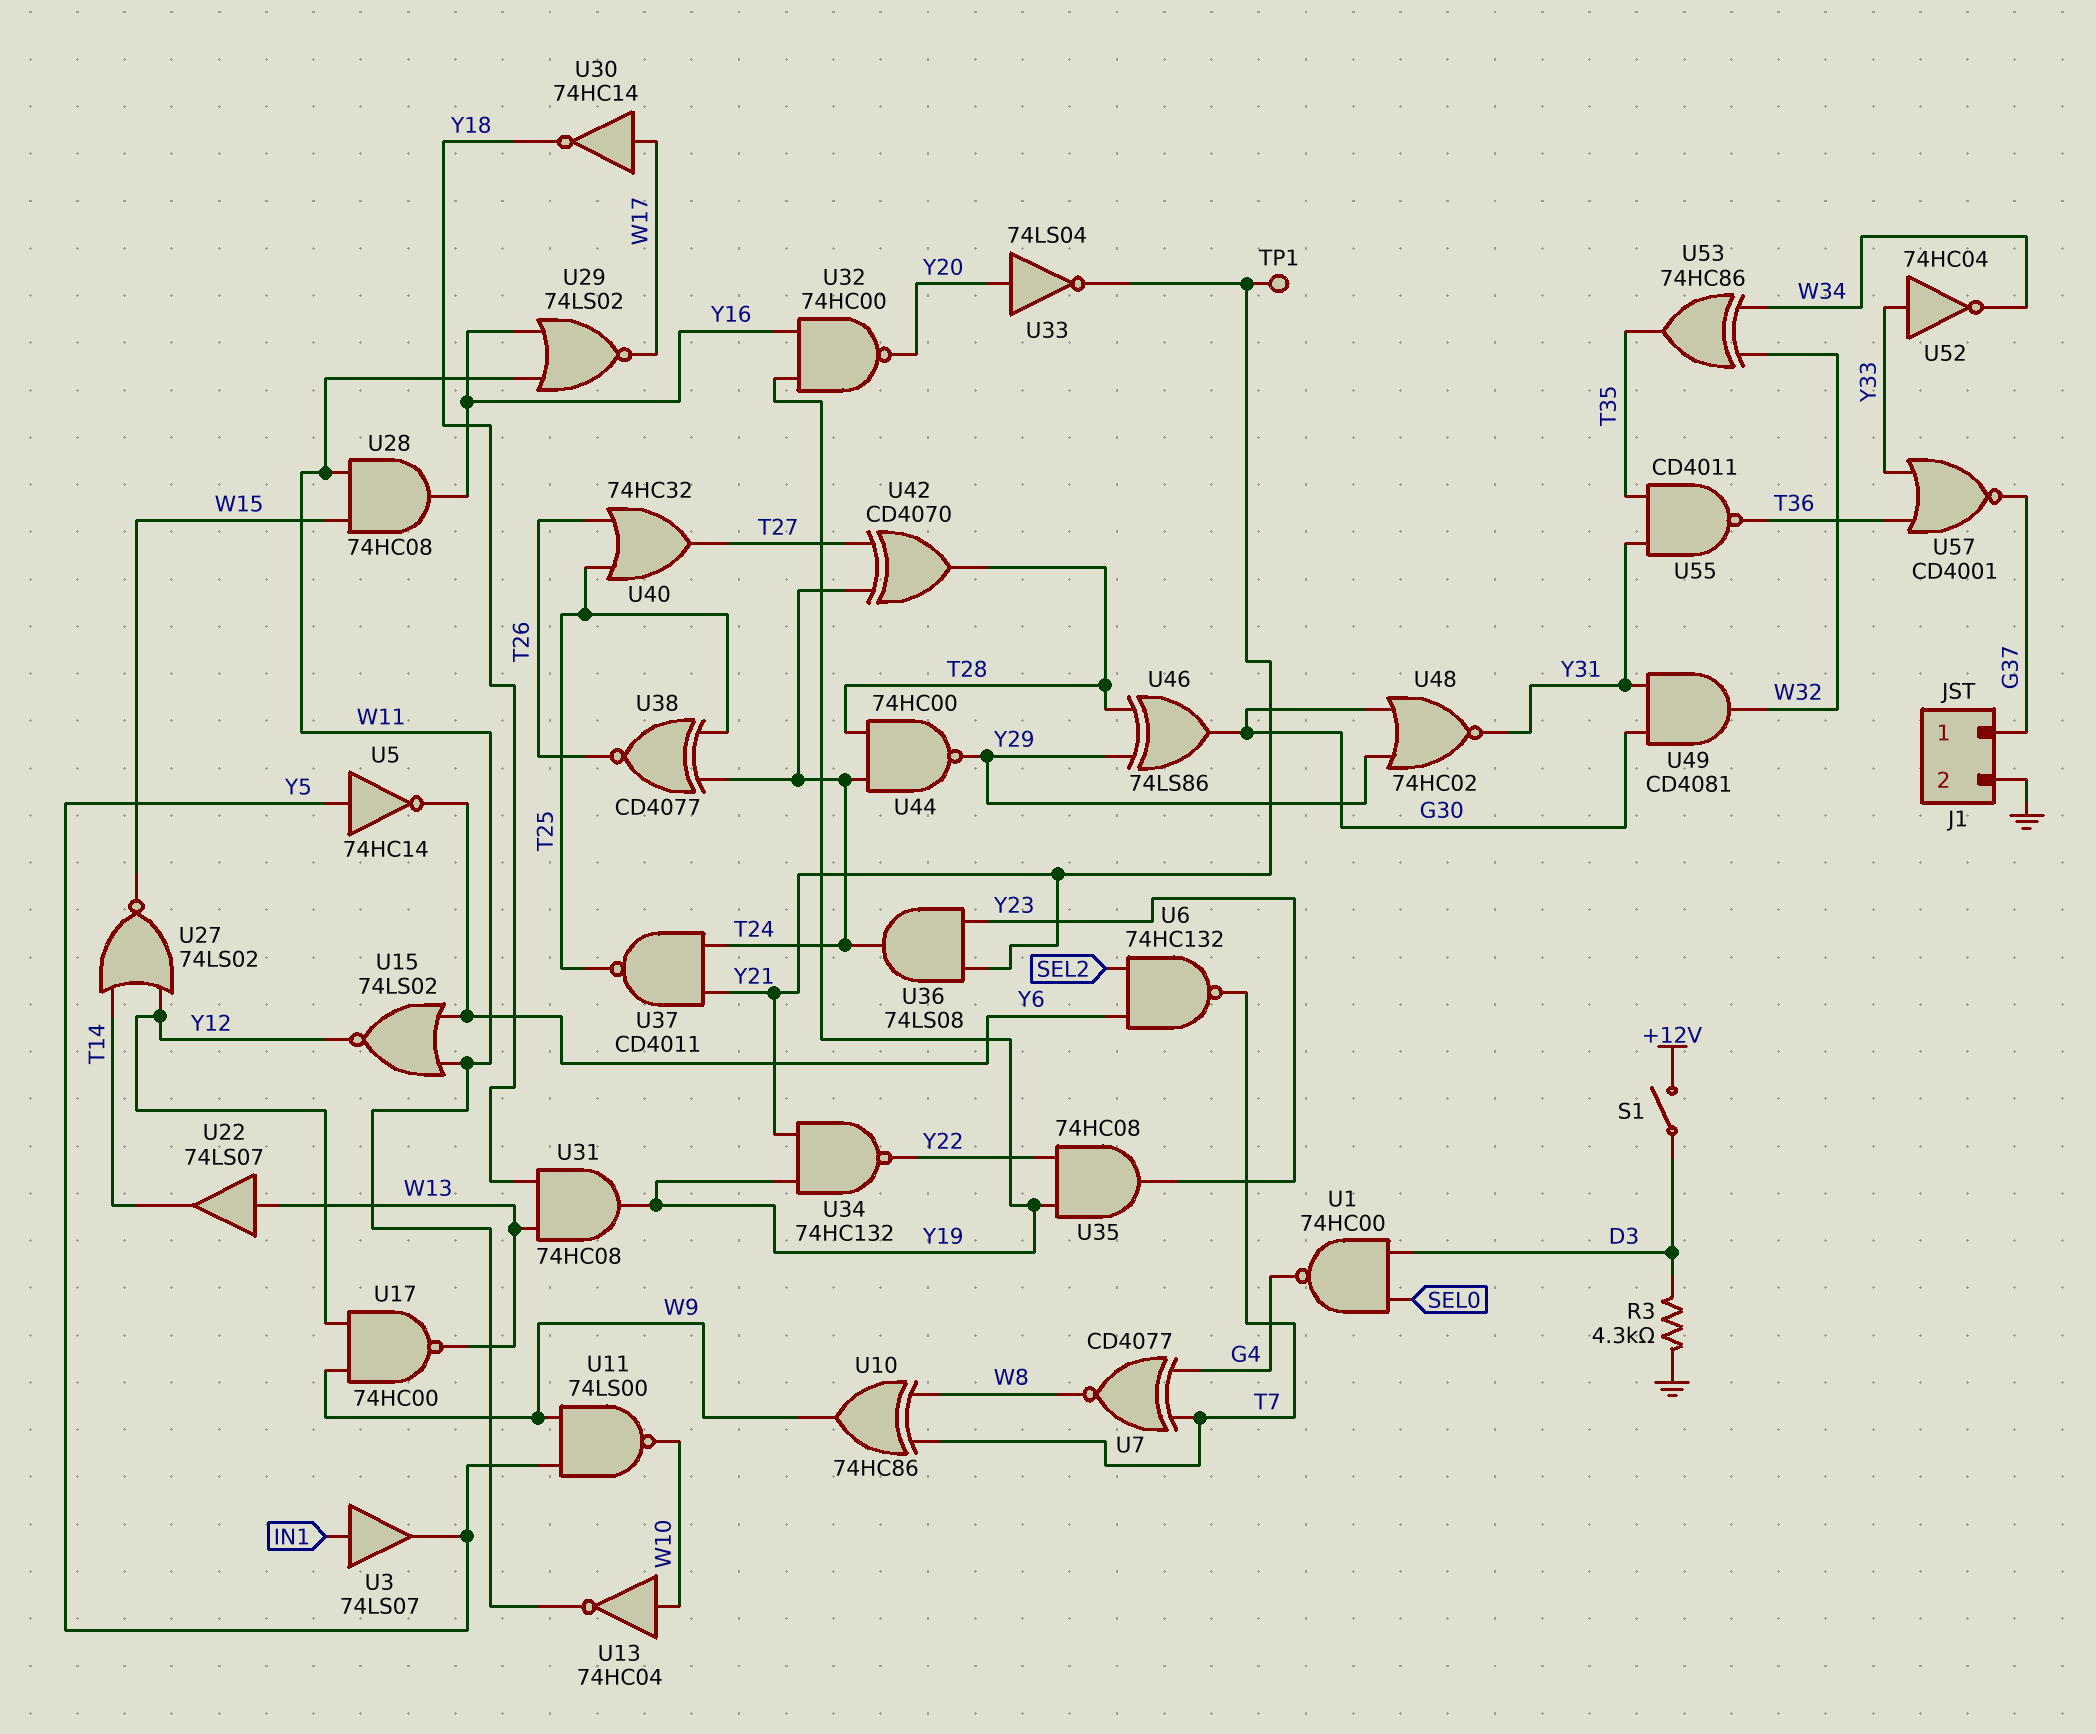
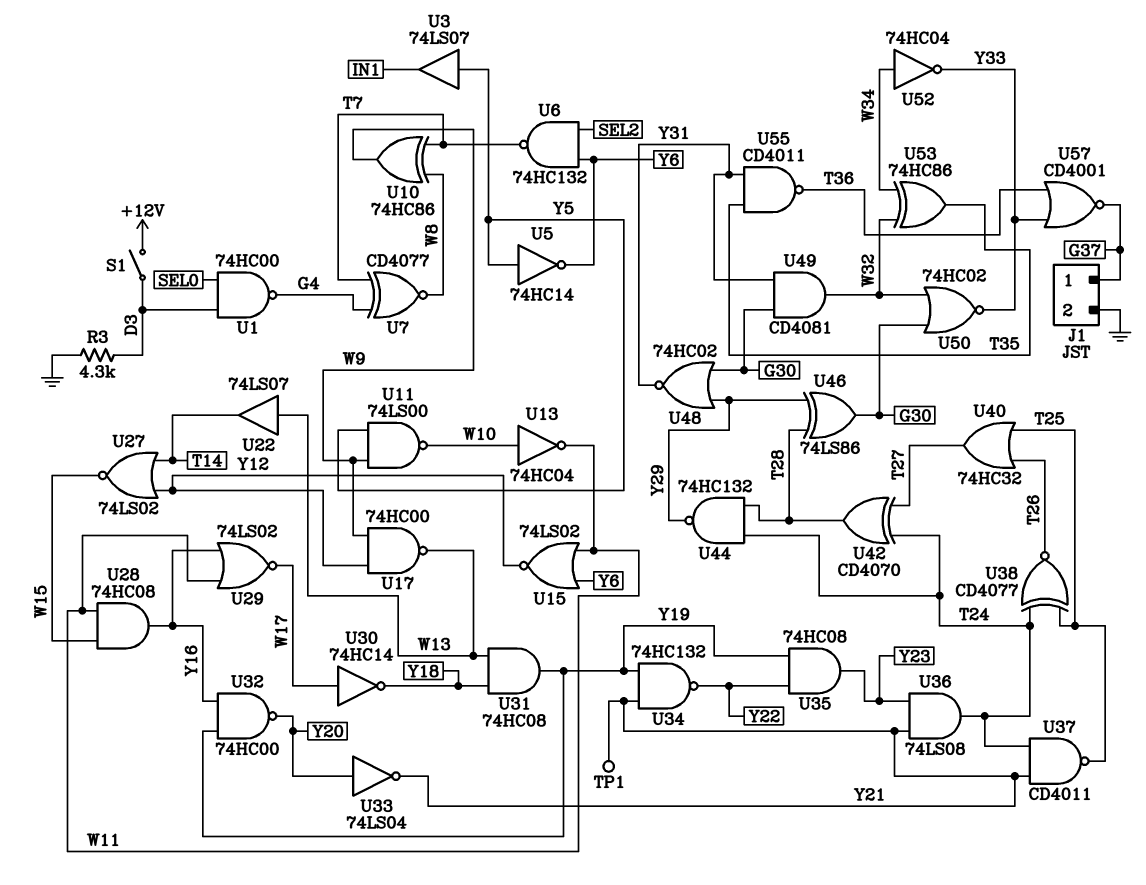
U3: buffer 74LS07 (in IN1, out Y5) -> buffer 74LS07 (in Y5, out IN1)
U44: NAND 74HC00 (in T24, in T28, out Y29) -> NAND 74HC132 (in T24, in T28, out Y29)
U50: none -> NOR 74HC02 (in G30, in W32, out Y33)
U52: NOT 74HC04 (in Y33, out W34) -> NOT 74HC04 (in W34, out Y33)

